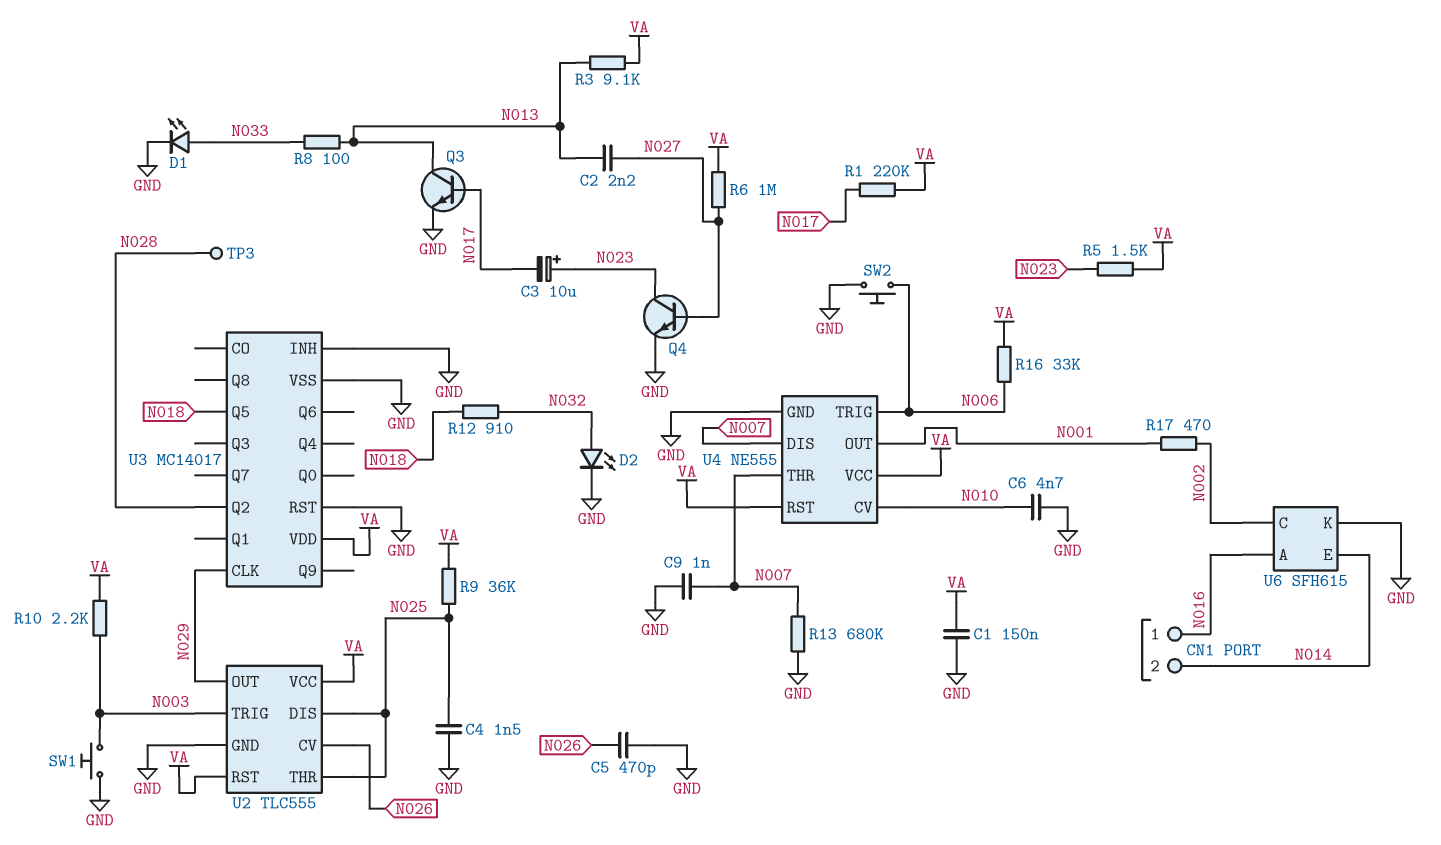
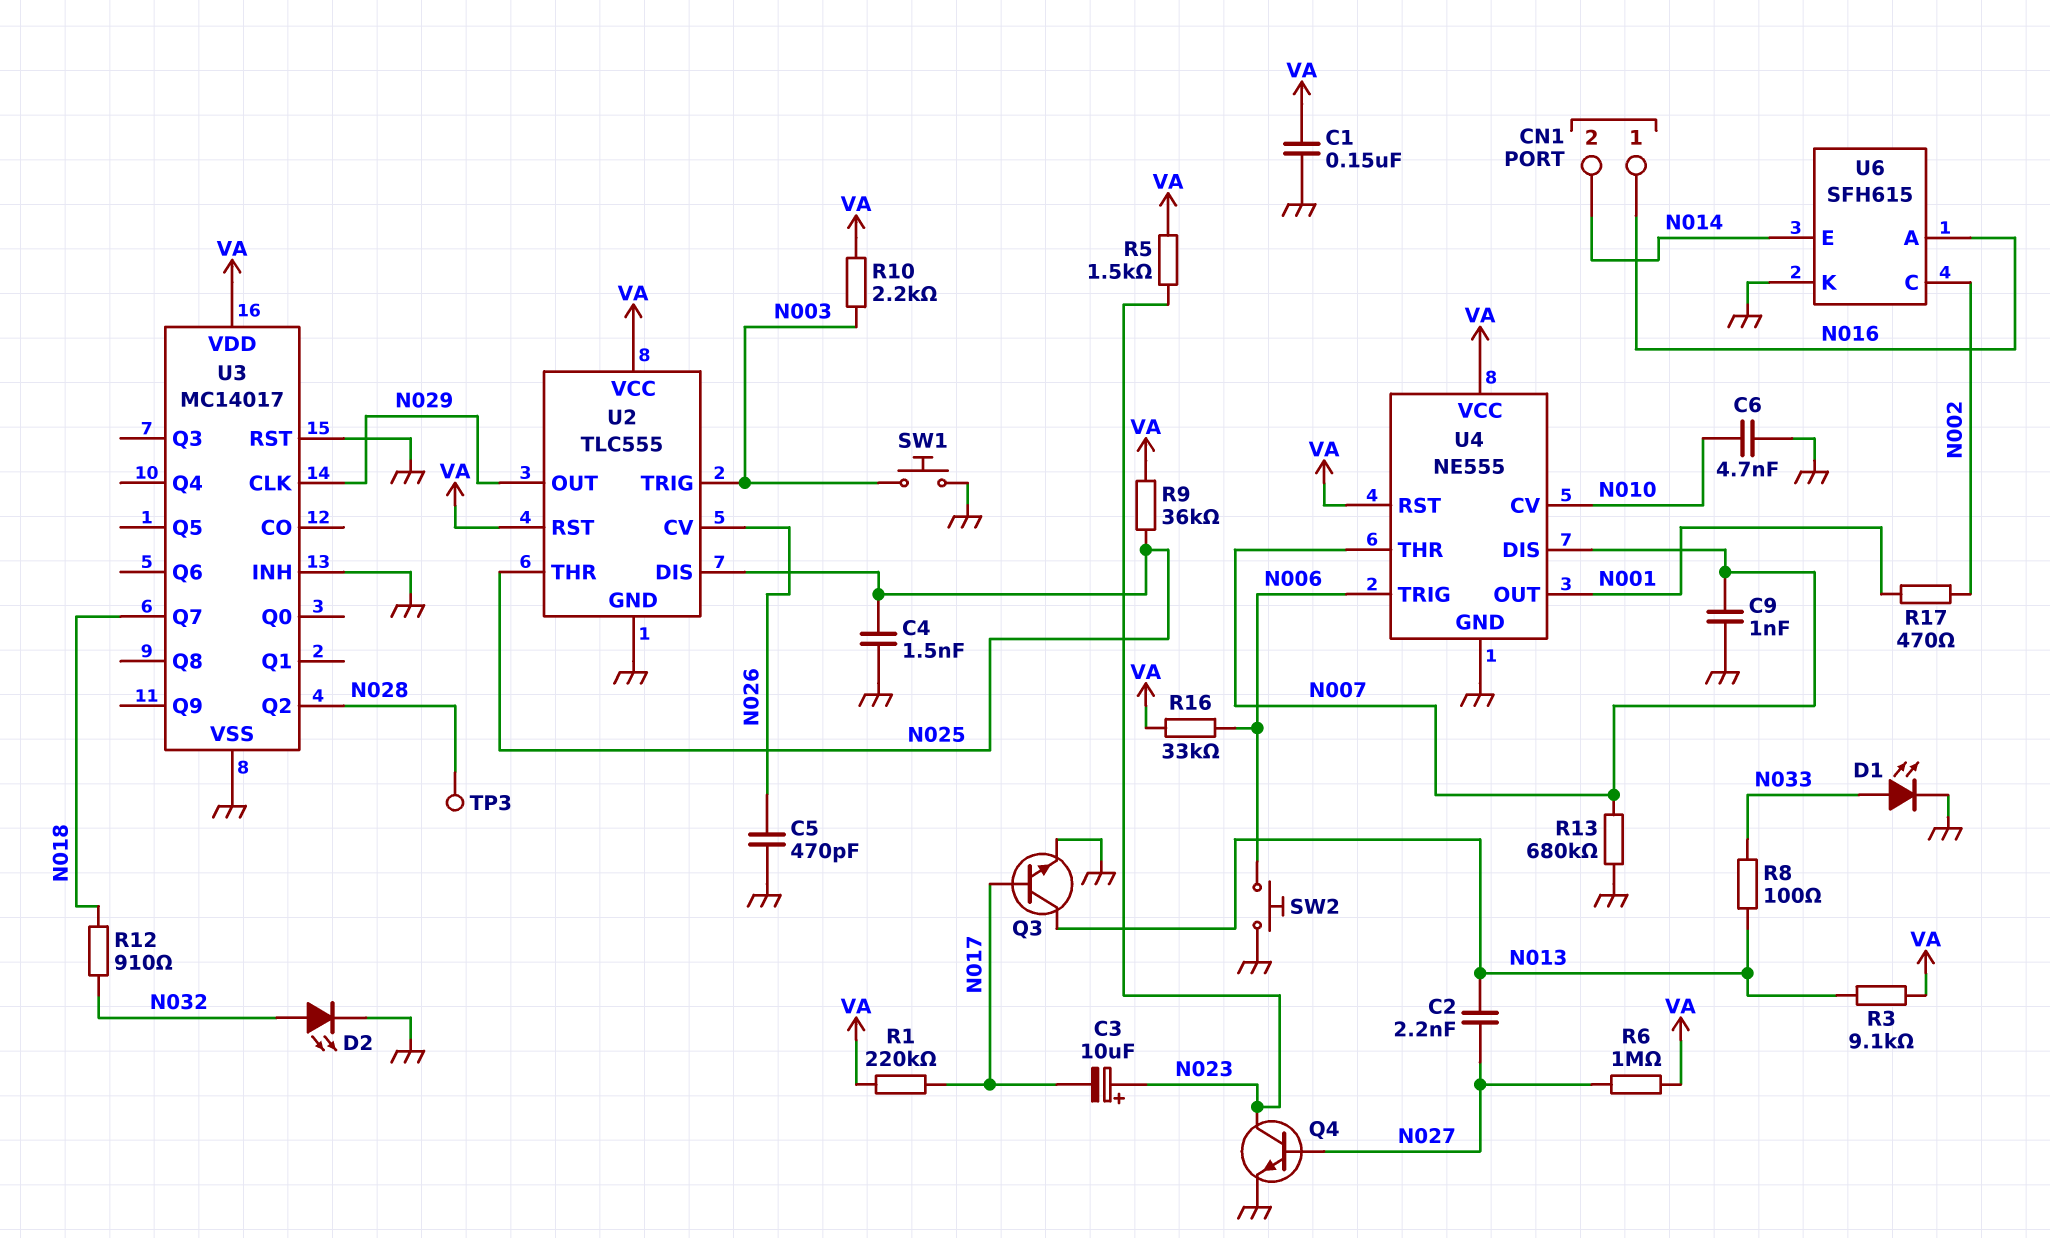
U3 pin Q5: N018 -> none
U3 pin Q7: none -> N018

